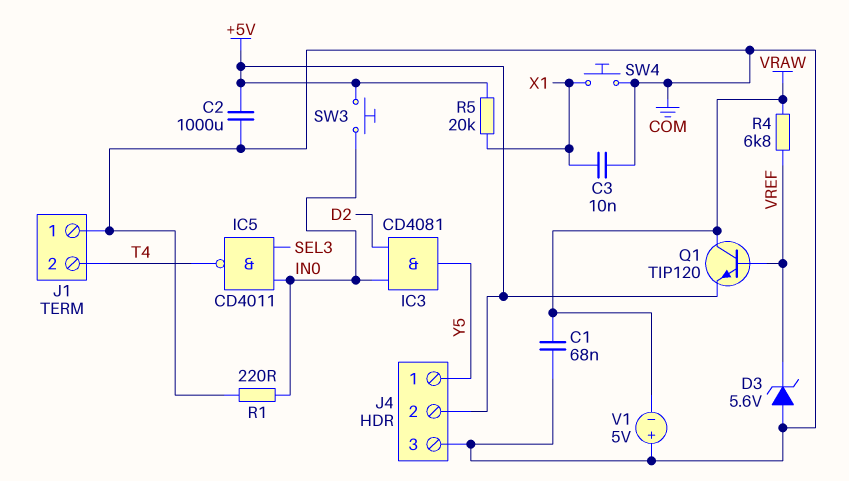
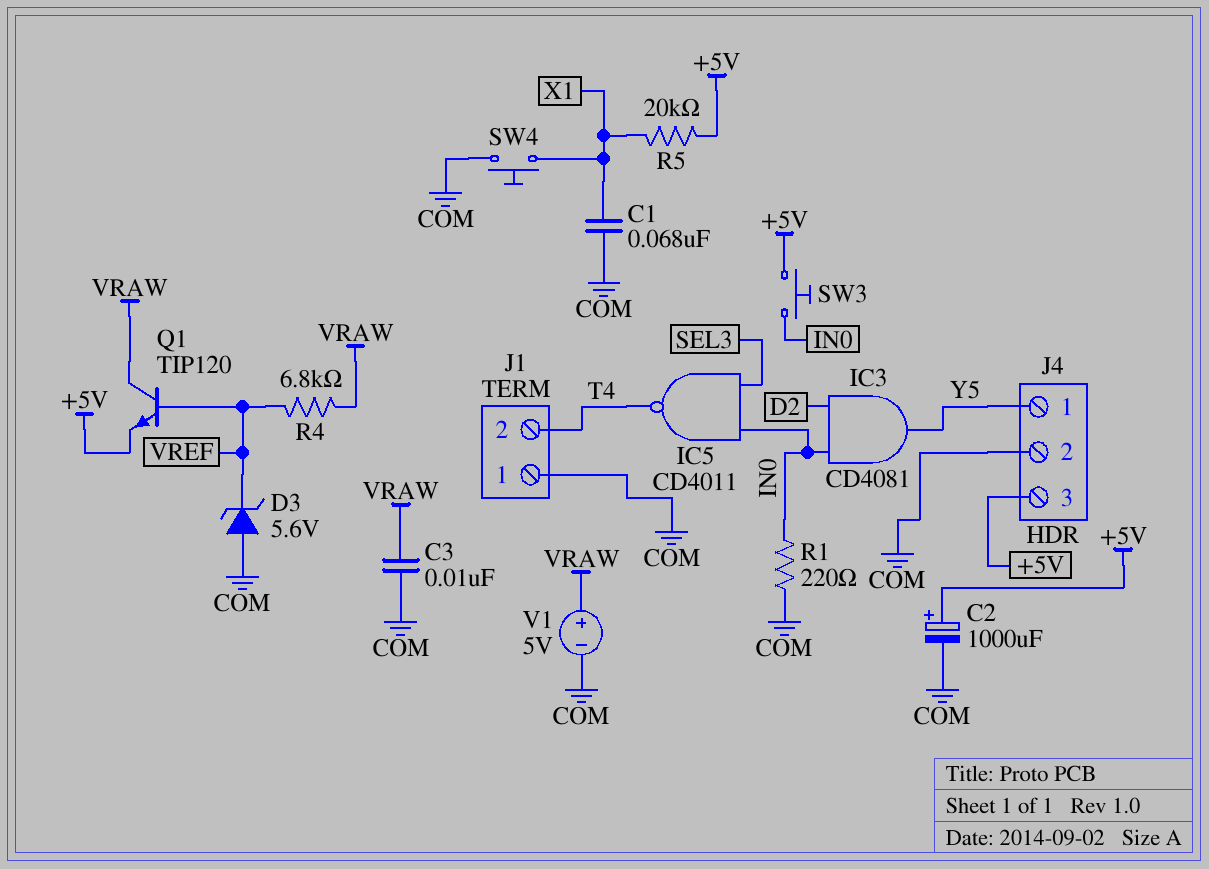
C1: 68nF (COM, VRAW) -> 68nF (COM, X1)
C2: 1000uF (+5V, COM) -> 1000uF (plus +5V, minus COM)
C3: 10nF (COM, X1) -> 10nF (COM, VRAW)
J4 pin 2: +5V -> COM
J4 pin 3: COM -> +5V
V1: 5V (plus COM, minus VRAW) -> 5V (plus VRAW, minus COM)

